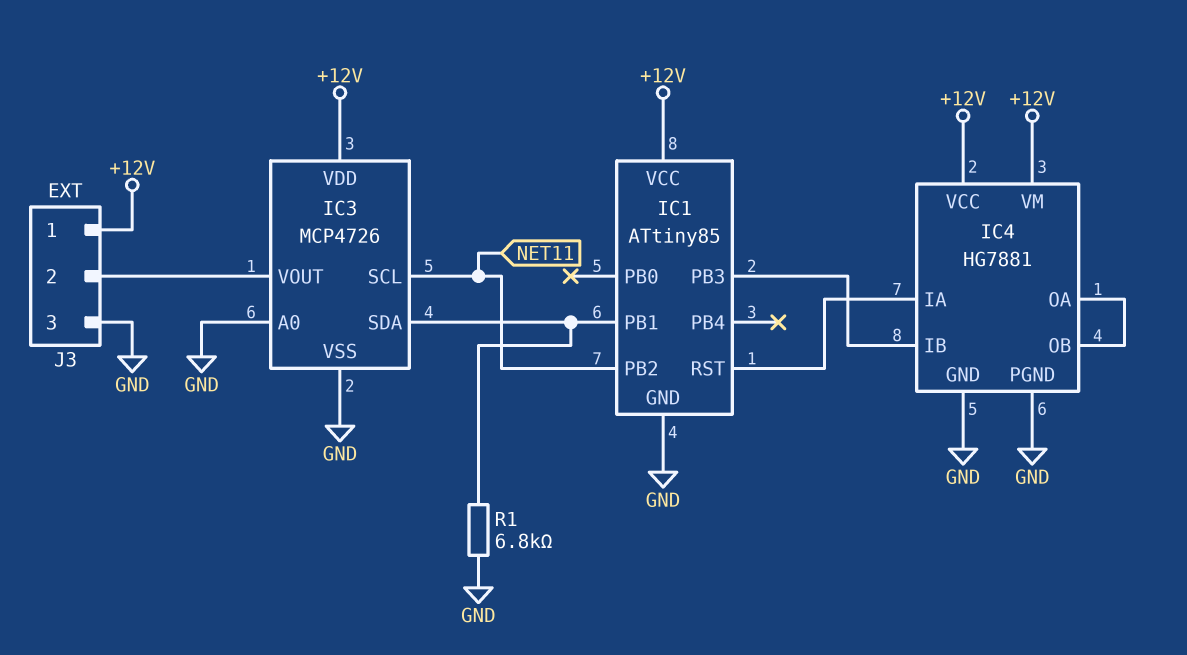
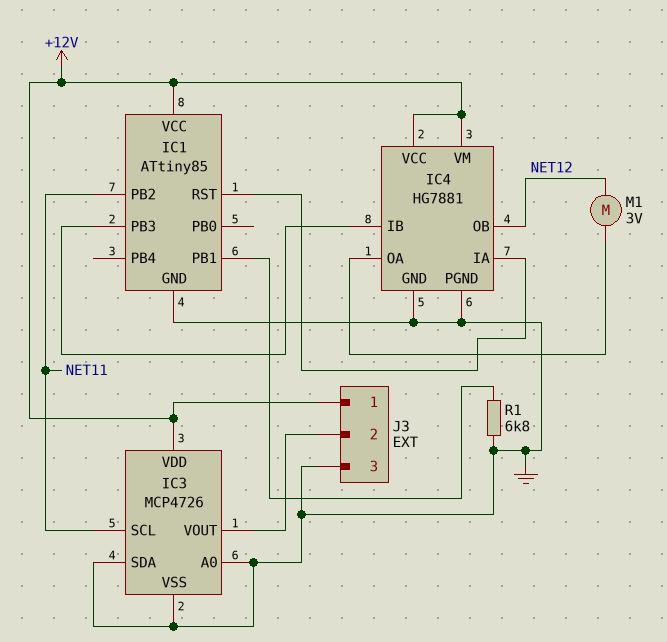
IC3 pin SDA: IC1/PB1 -> GND
IC4 pin OB: IC4/OA -> NET12
M1: none -> motor 3V (IC4/OA, NET12)

